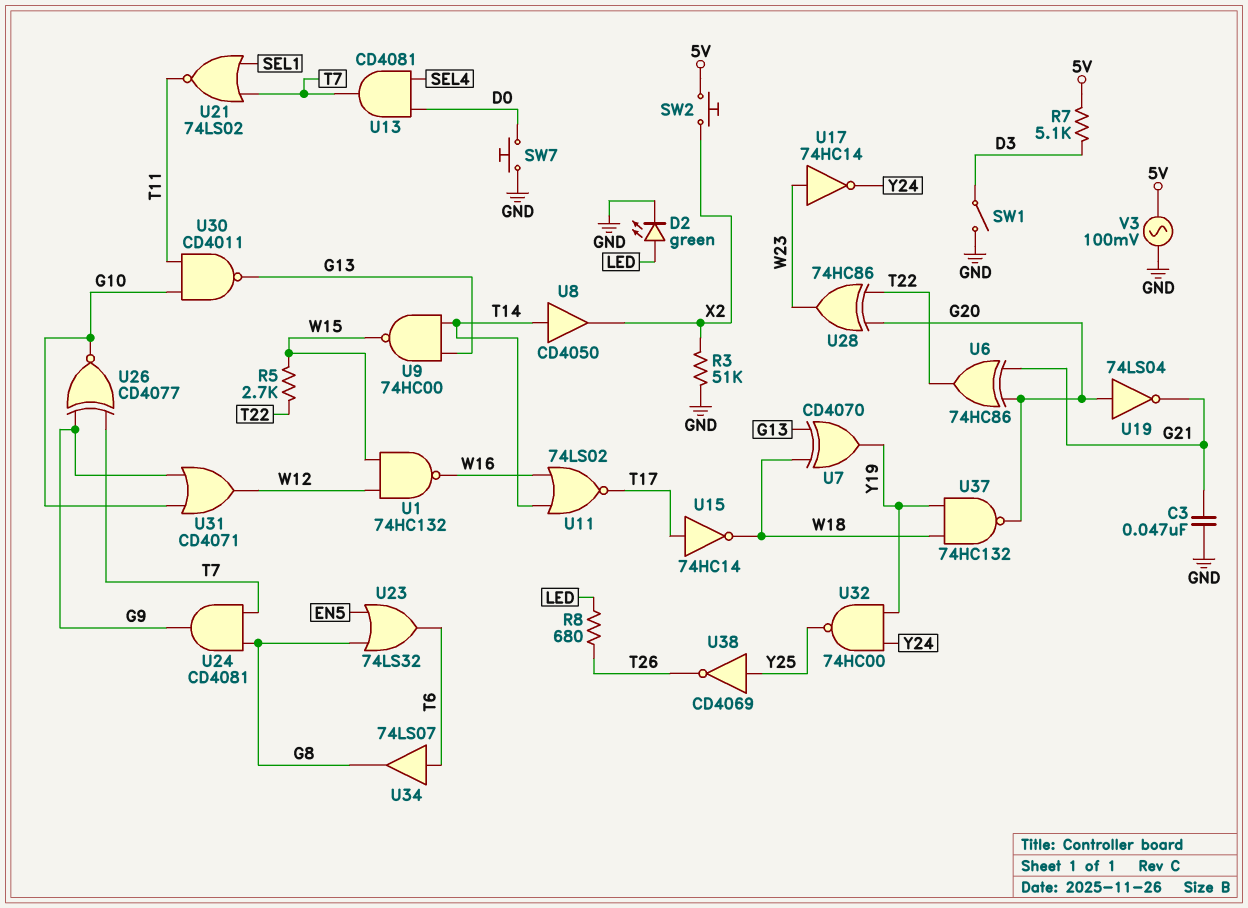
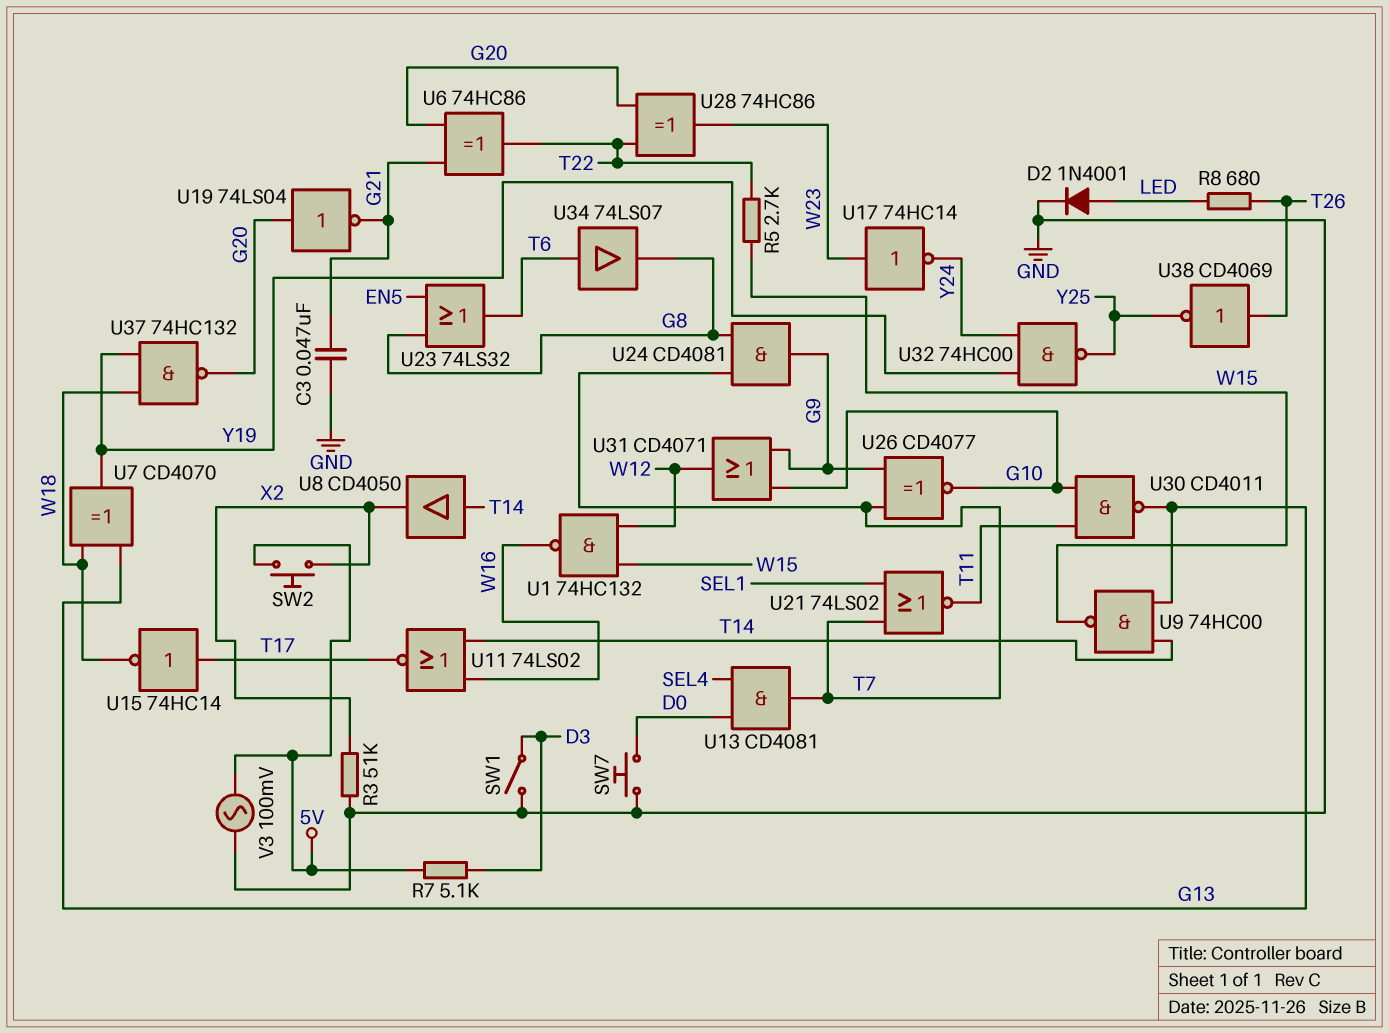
D2: LED green (A LED, K GND) -> diode 1N4001 (A LED, K GND)
U38: NOT CD4069 (in Y25, out T26) -> NOT CD4069 (in T26, out Y25)

